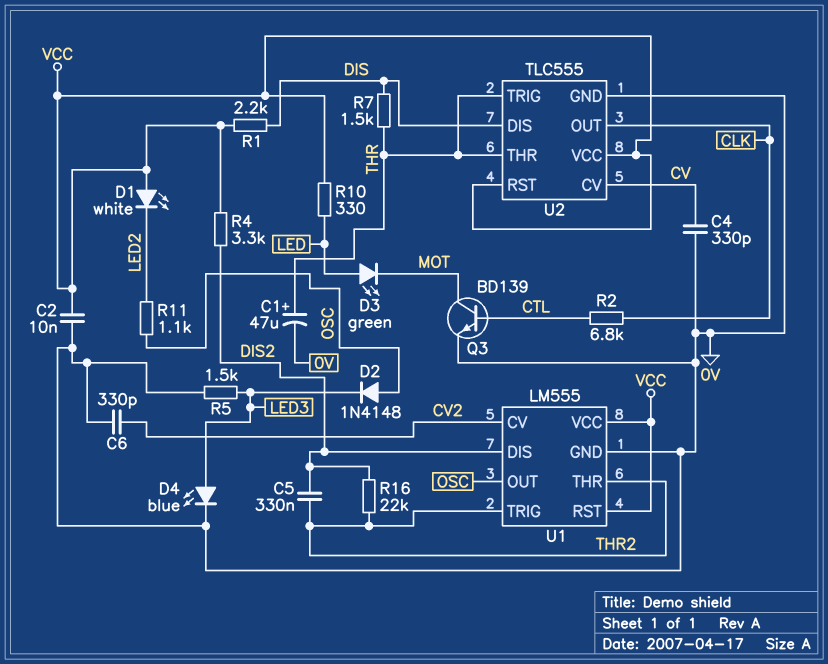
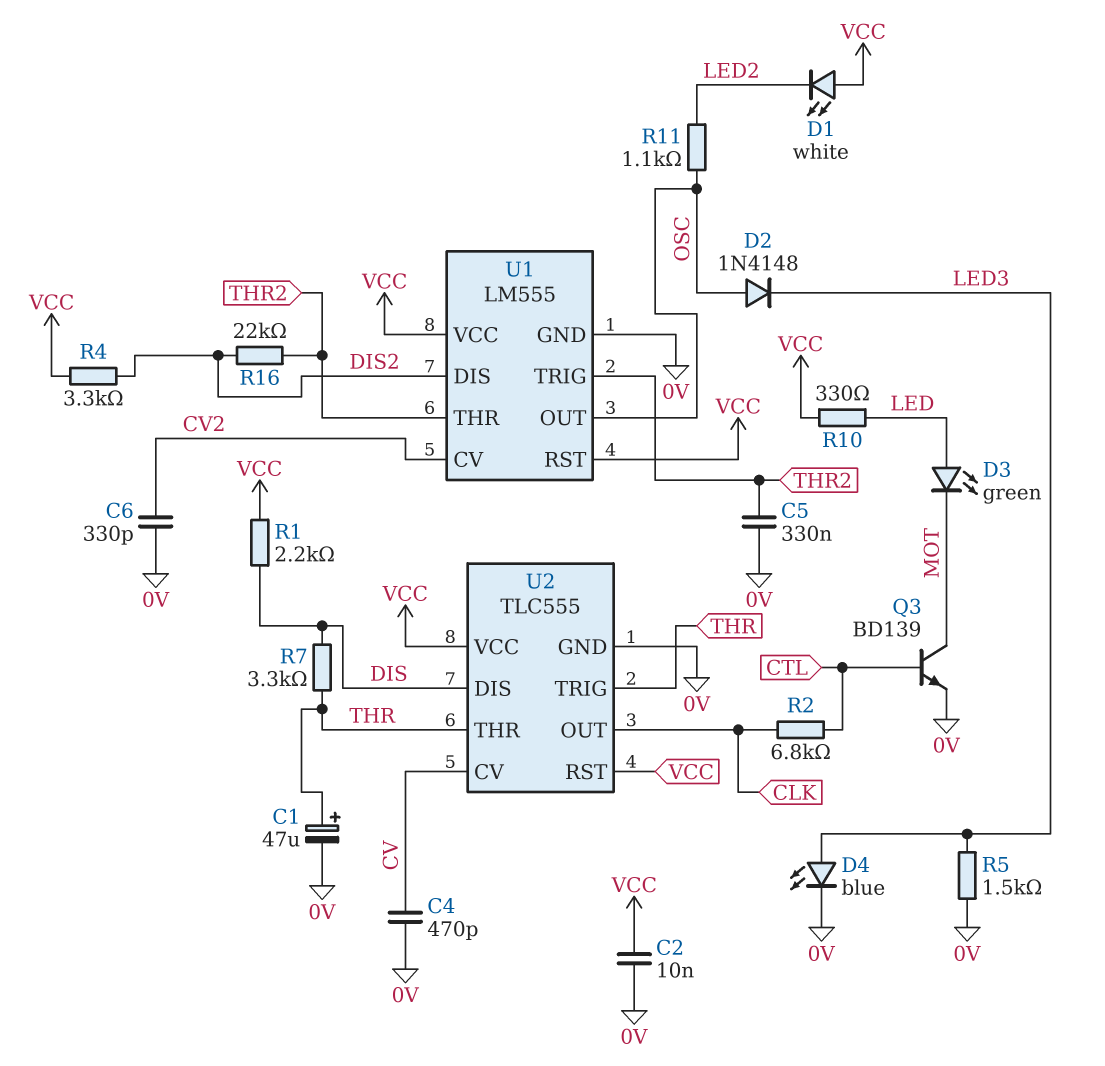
C4: 330pF (0V, CV) -> 470pF (0V, CV)
C5: 330nF (DIS2, THR2) -> 330nF (0V, THR2)
R7: 1.5k (DIS, THR) -> 3.3k (DIS, THR)

